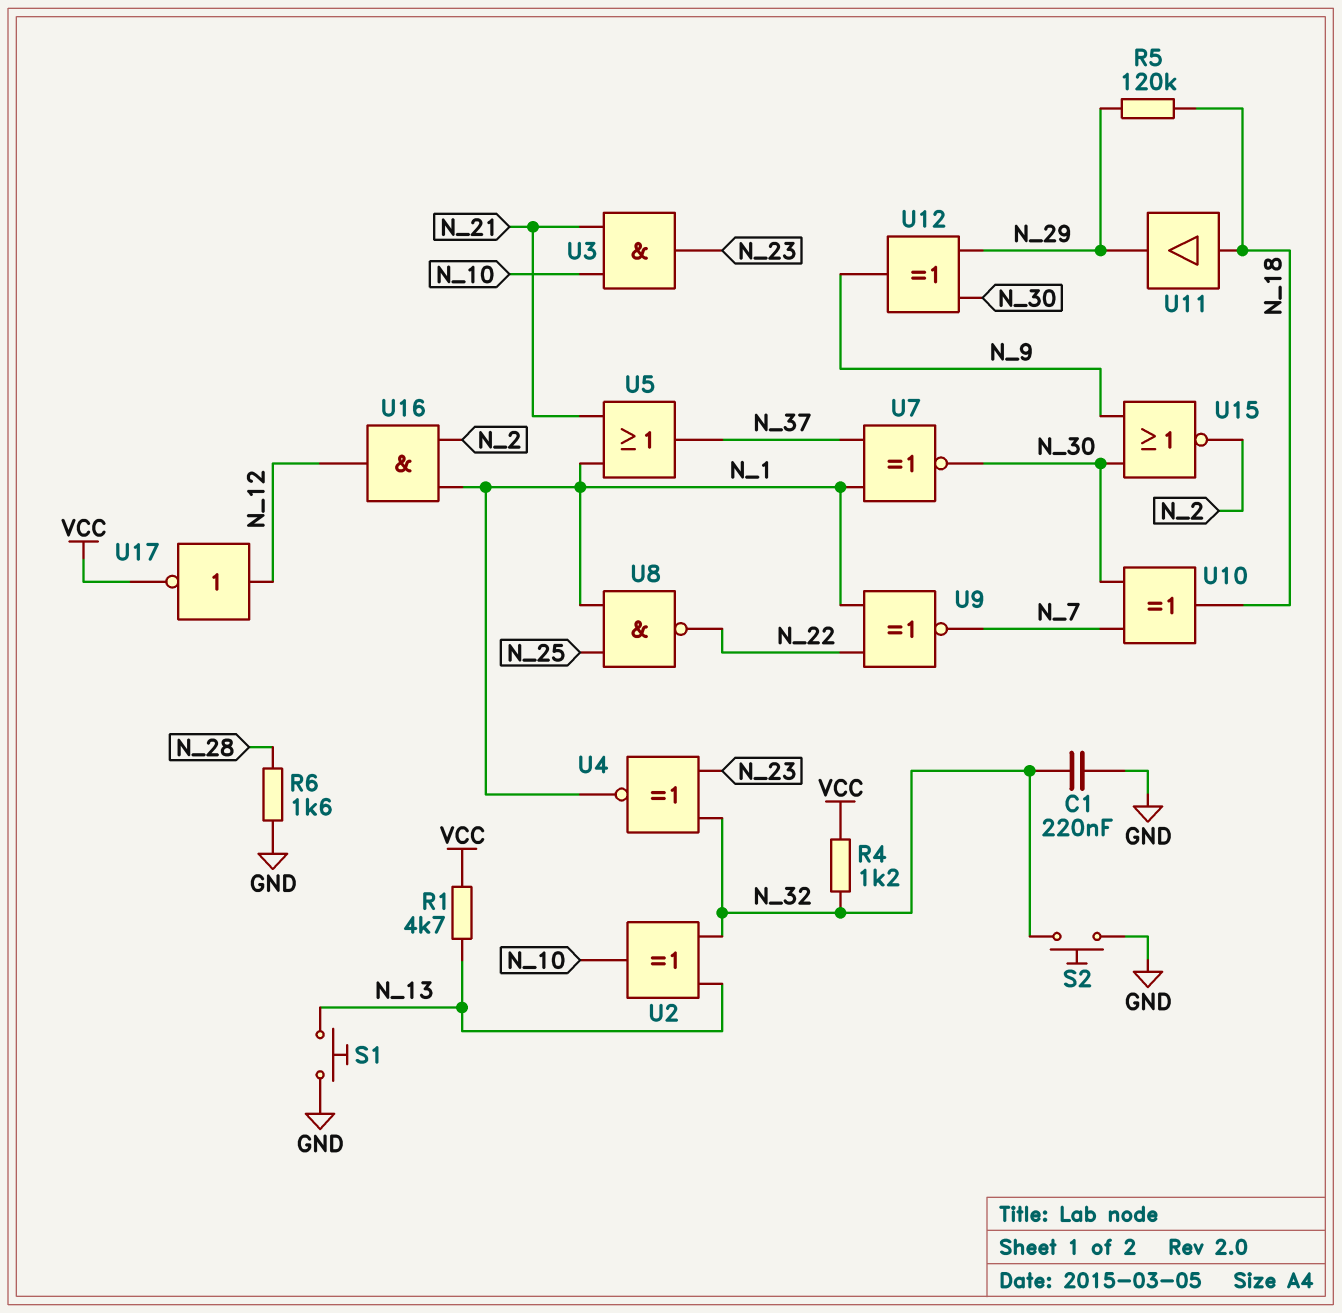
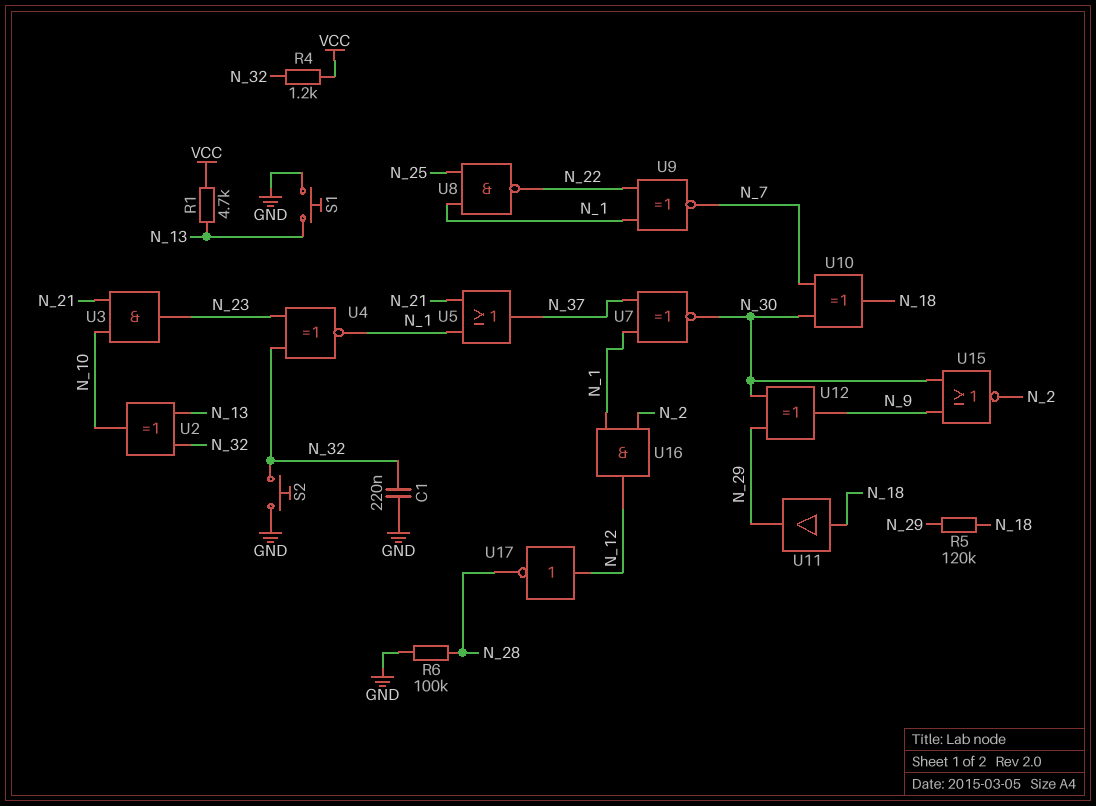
R6: 1.6k (GND, N_28) -> 100k (GND, N_28)
U17: NOT (in N_12, out VCC) -> NOT (in N_12, out N_28)

